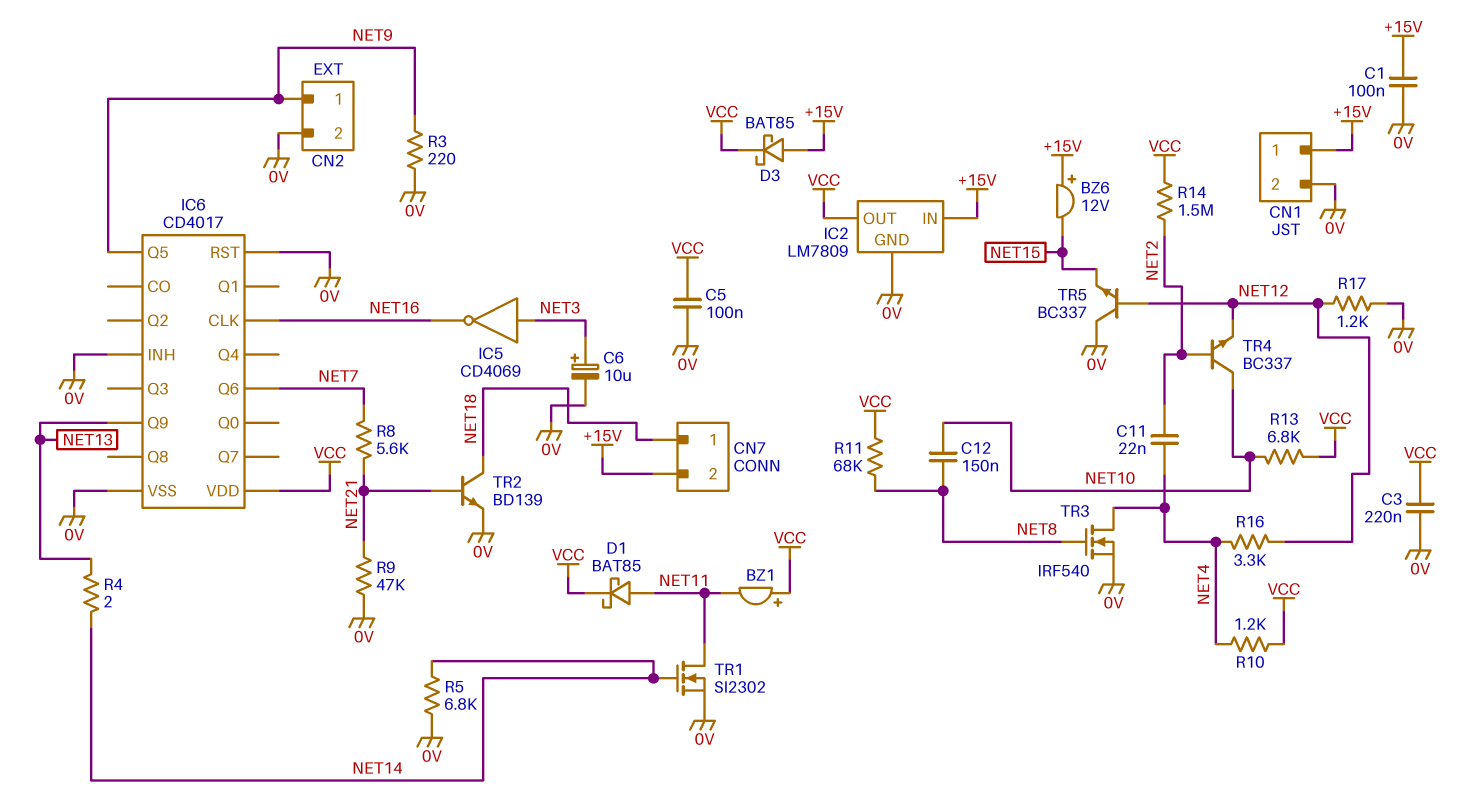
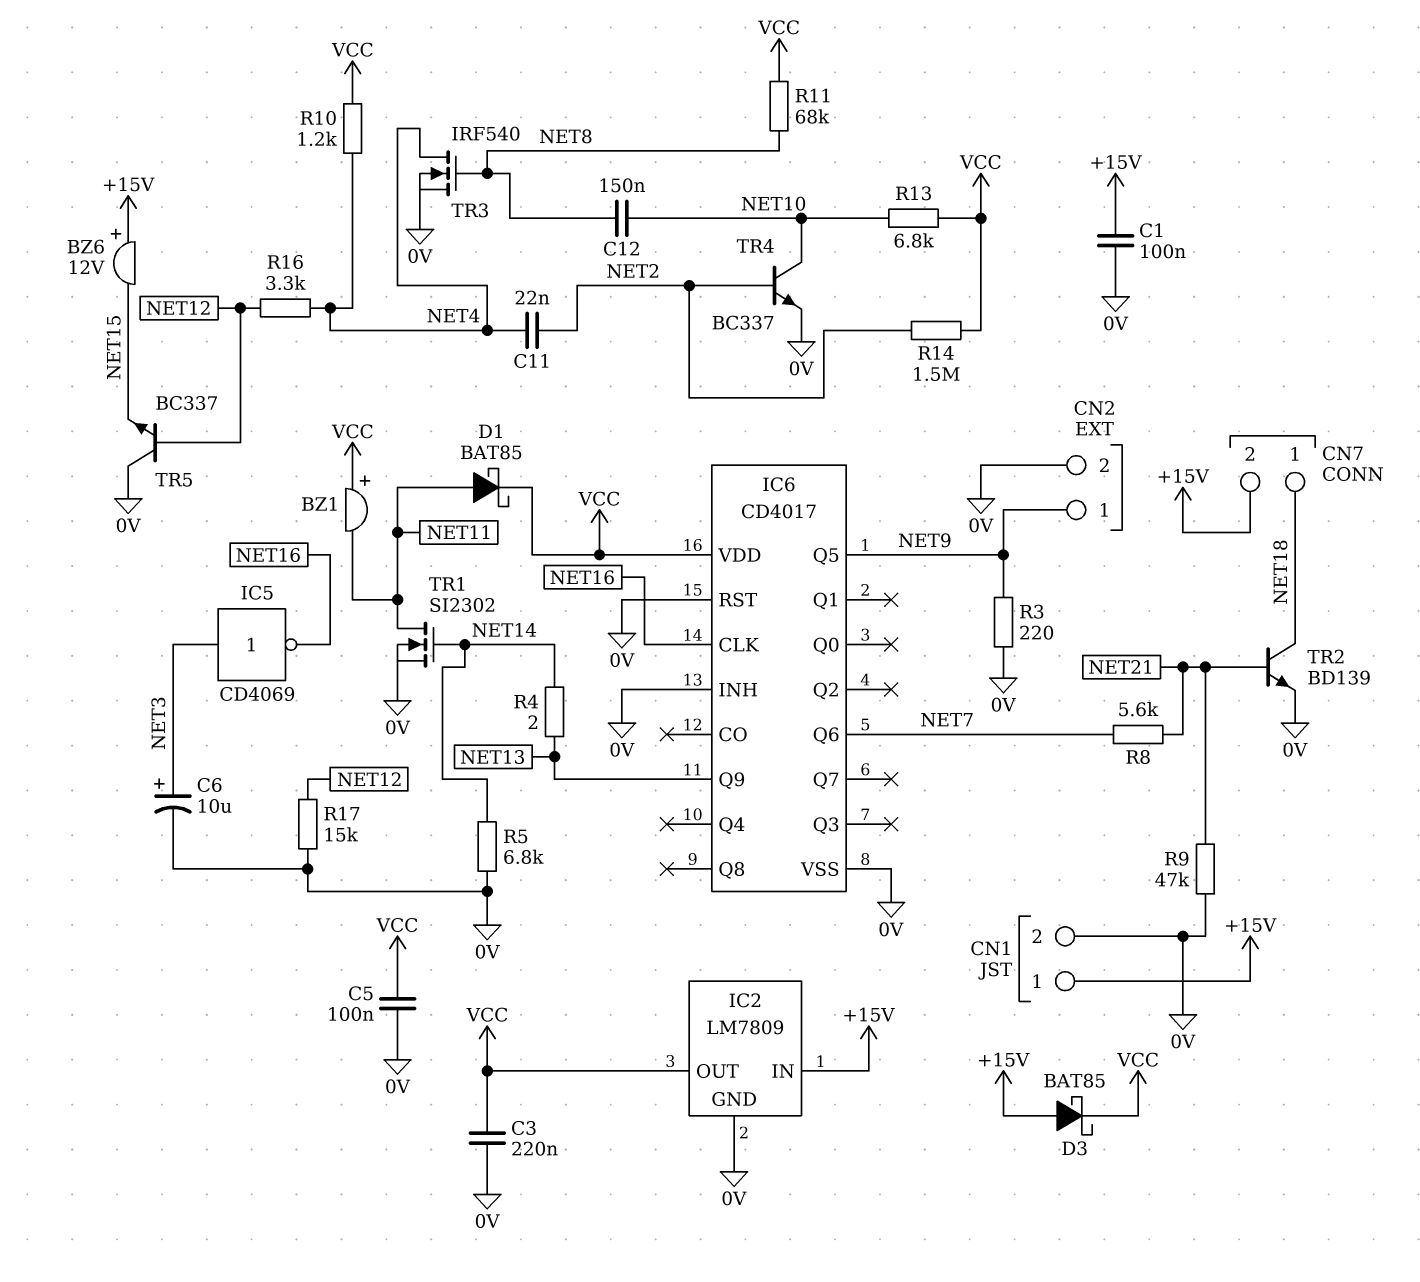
R17: 1.2k (0V, NET12) -> 15k (0V, NET12)
TR4: NPN BC337 (B NET2, C NET10, E NET12) -> NPN BC337 (B NET2, C NET10, E 0V)

